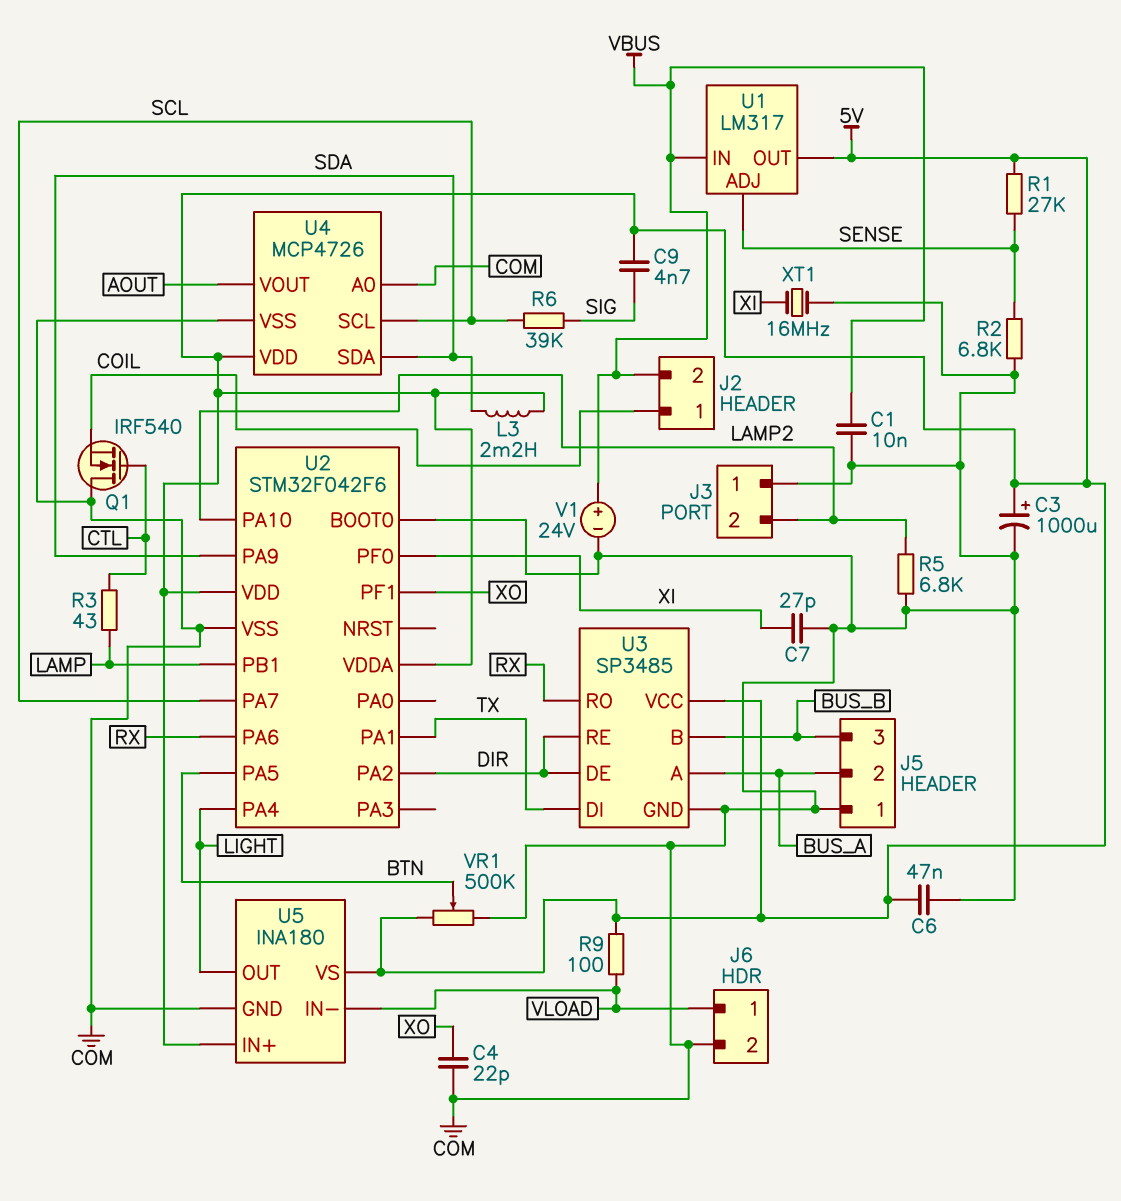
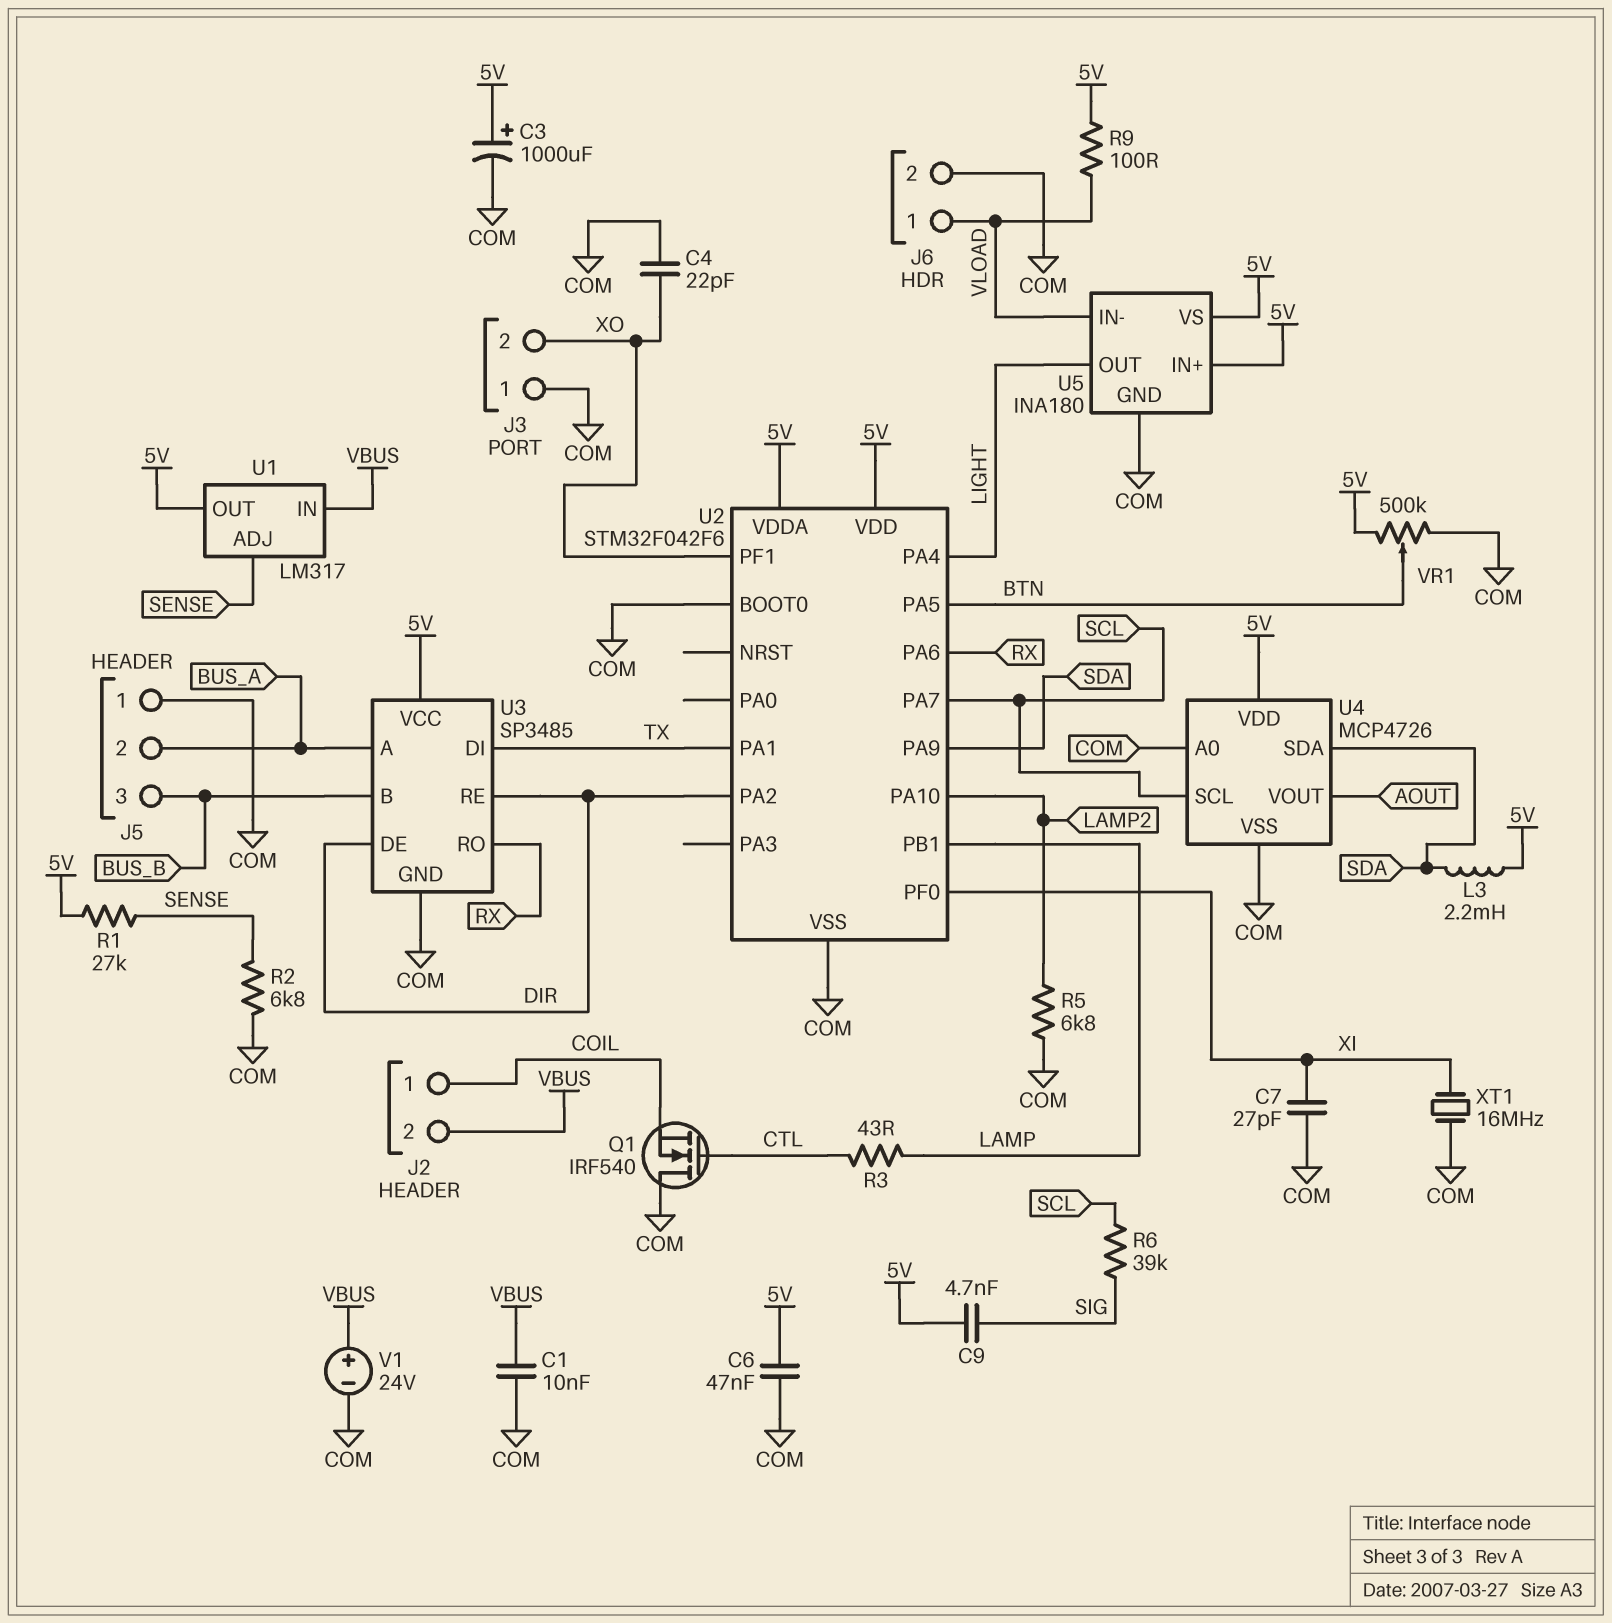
J3 pin 2: LAMP2 -> XO

